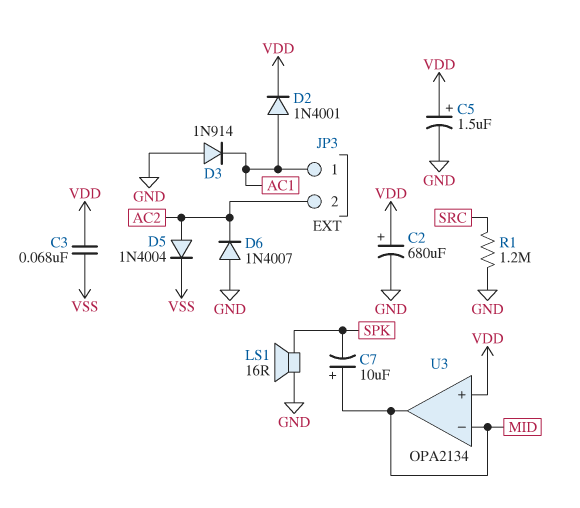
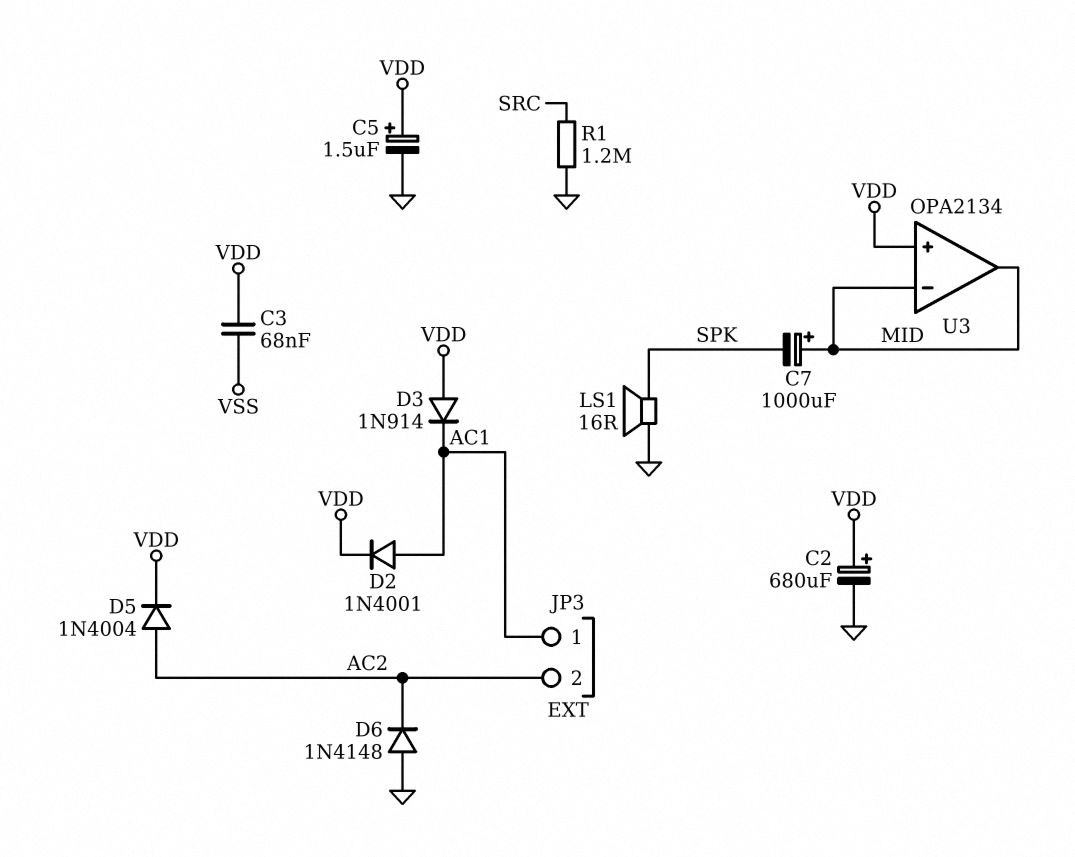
C7: 10uF (plus MID, minus SPK) -> 1000uF (plus MID, minus SPK)
D3: diode 1N914 (A GND, K AC1) -> diode 1N914 (A VDD, K AC1)
D5: diode 1N4004 (A AC2, K VSS) -> diode 1N4004 (A AC2, K VDD)
D6: diode 1N4007 (A GND, K AC2) -> diode 1N4148 (A GND, K AC2)

